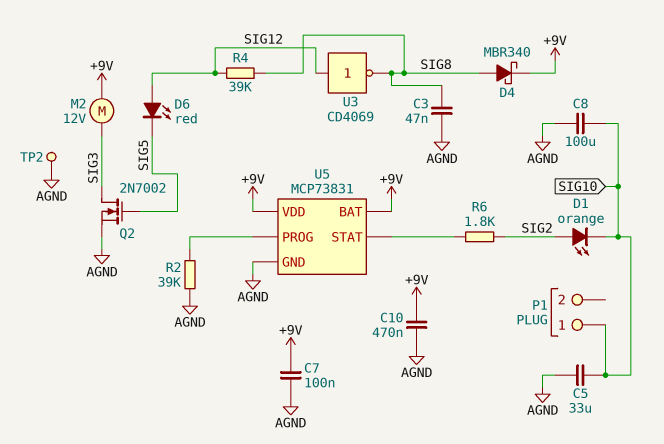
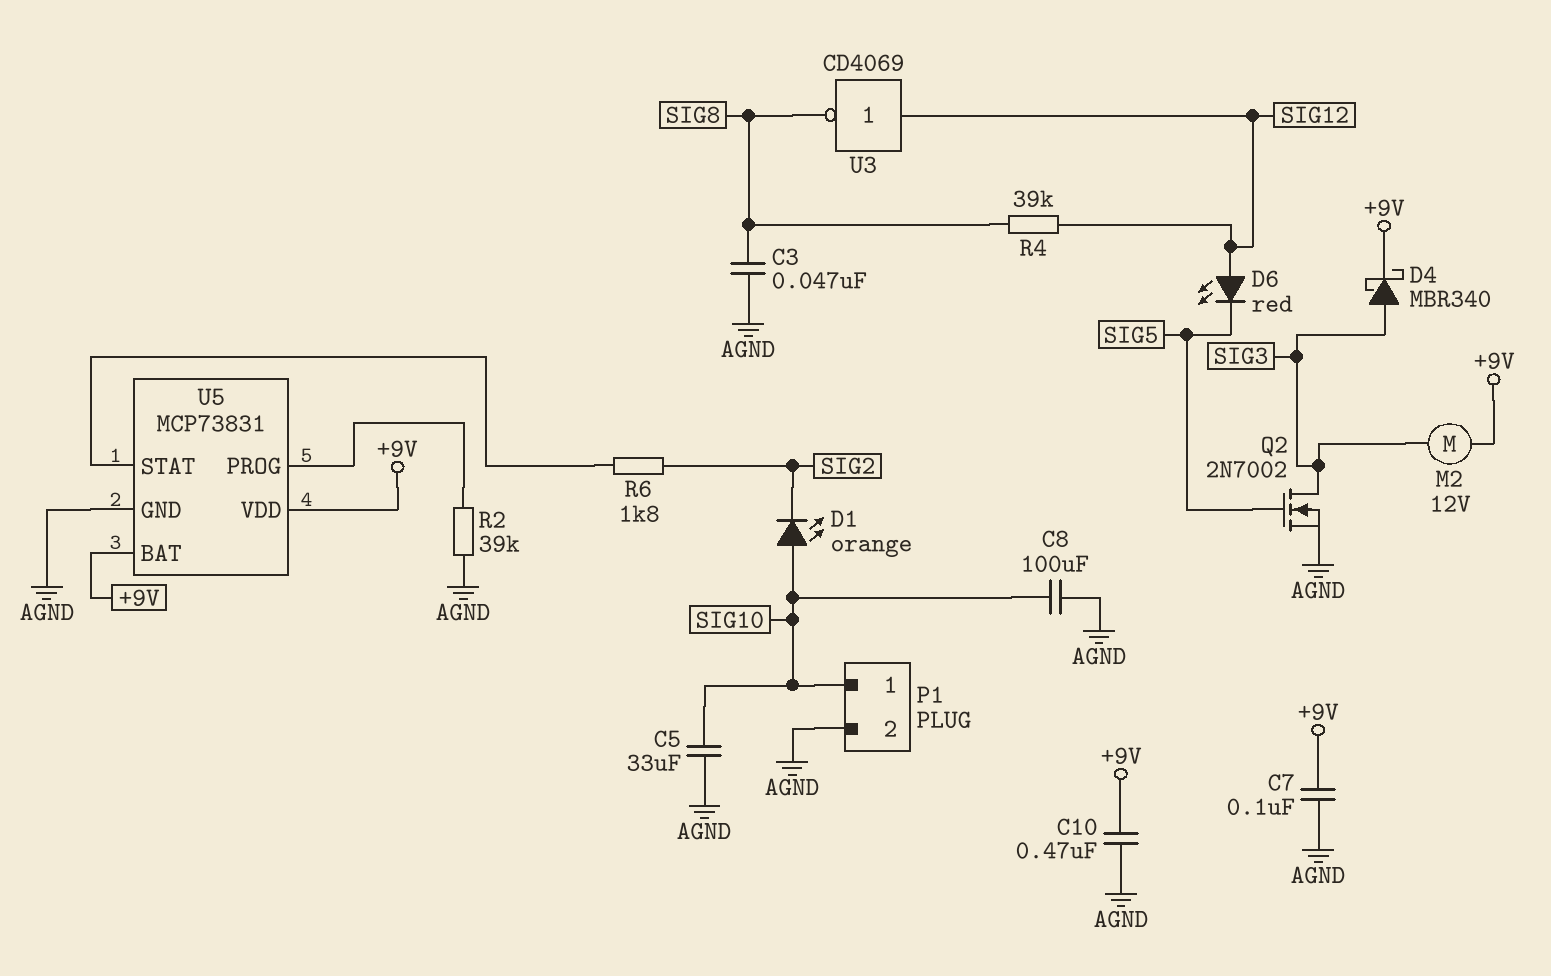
D1: LED orange (A SIG2, K SIG10) -> LED orange (A SIG10, K SIG2)
D4: schottky MBR340 (A SIG8, K +9V) -> schottky MBR340 (A SIG3, K +9V)
P1 pin 2: none -> AGND
TP2: test point (AGND) -> none

